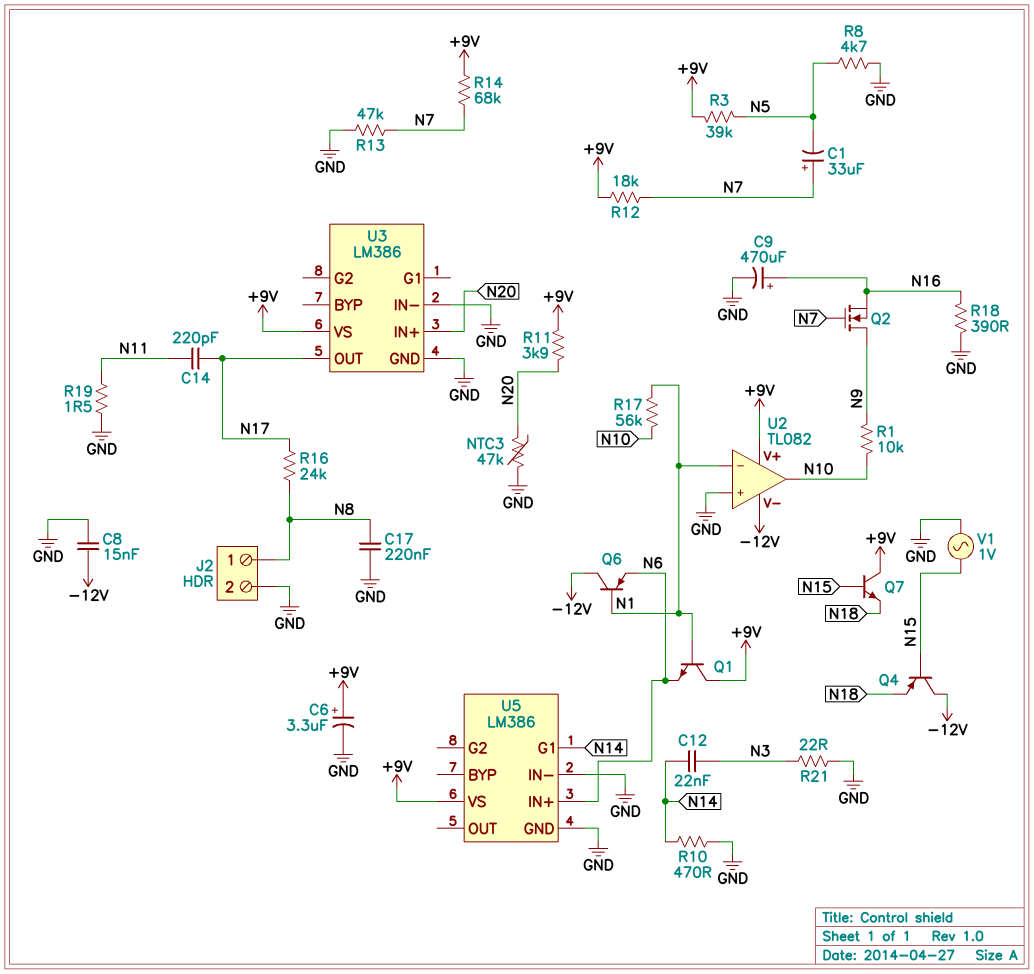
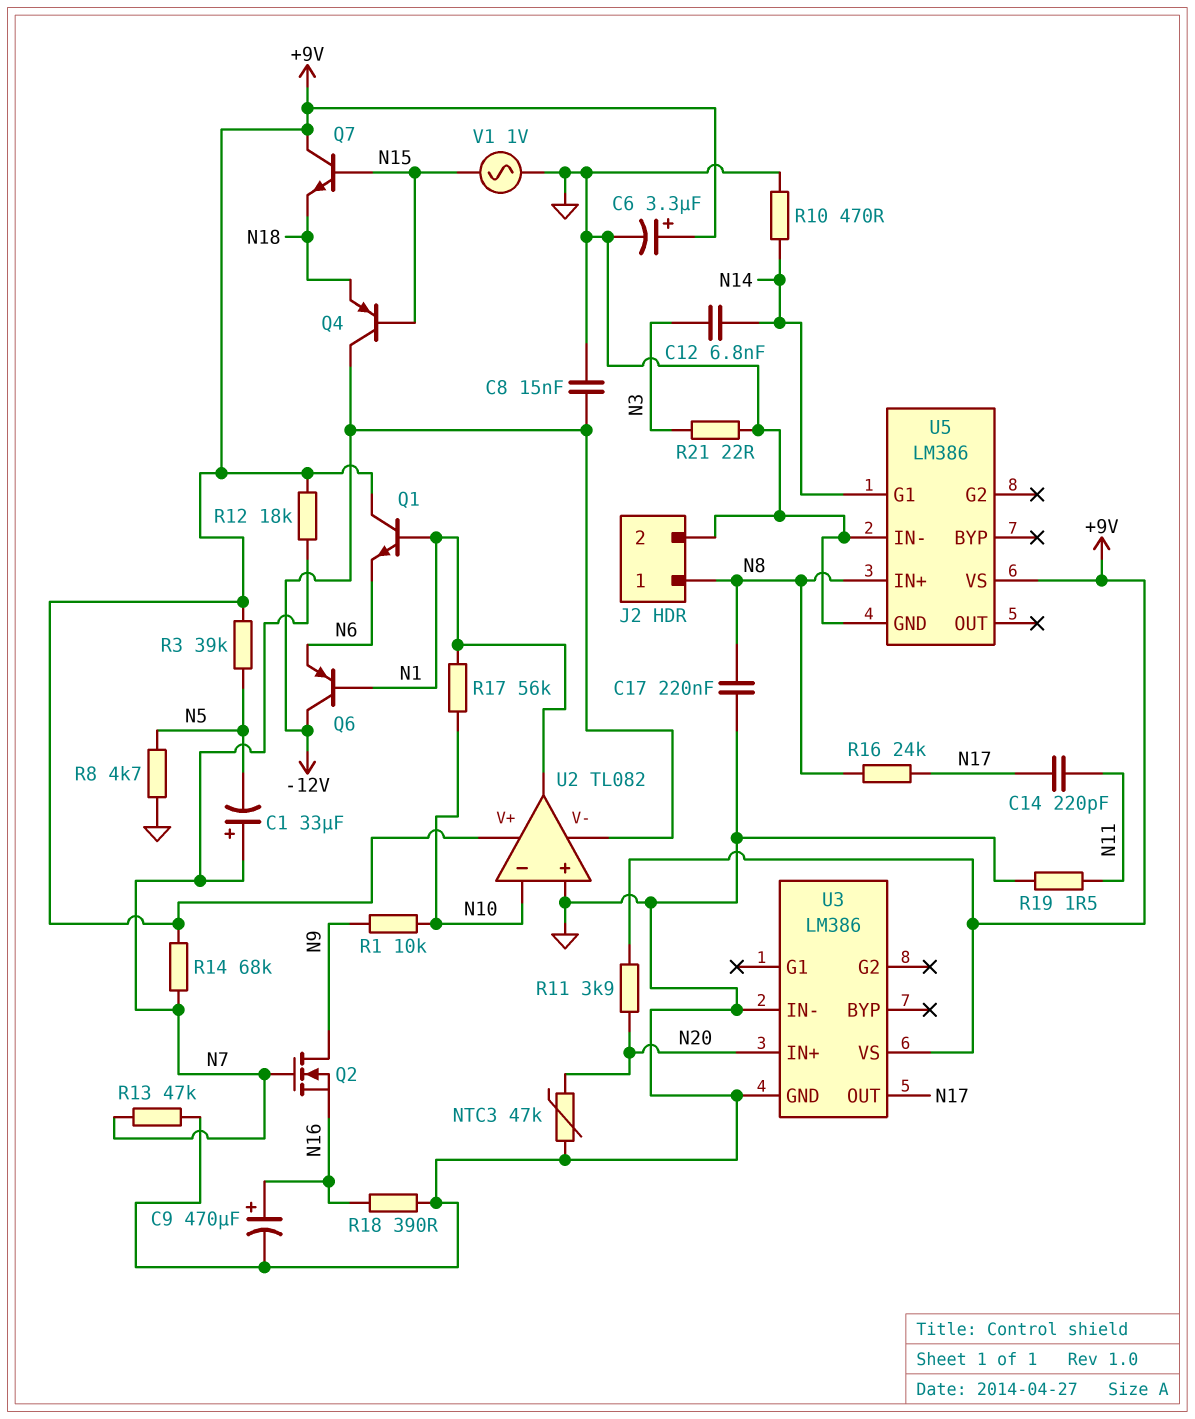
C12: 22nF (N3, N14) -> 6.8nF (N3, N14)
U2 pin in-: N1 -> N10
U2 pin out: N10 -> N1
U5 pin IN+: N6 -> N8

